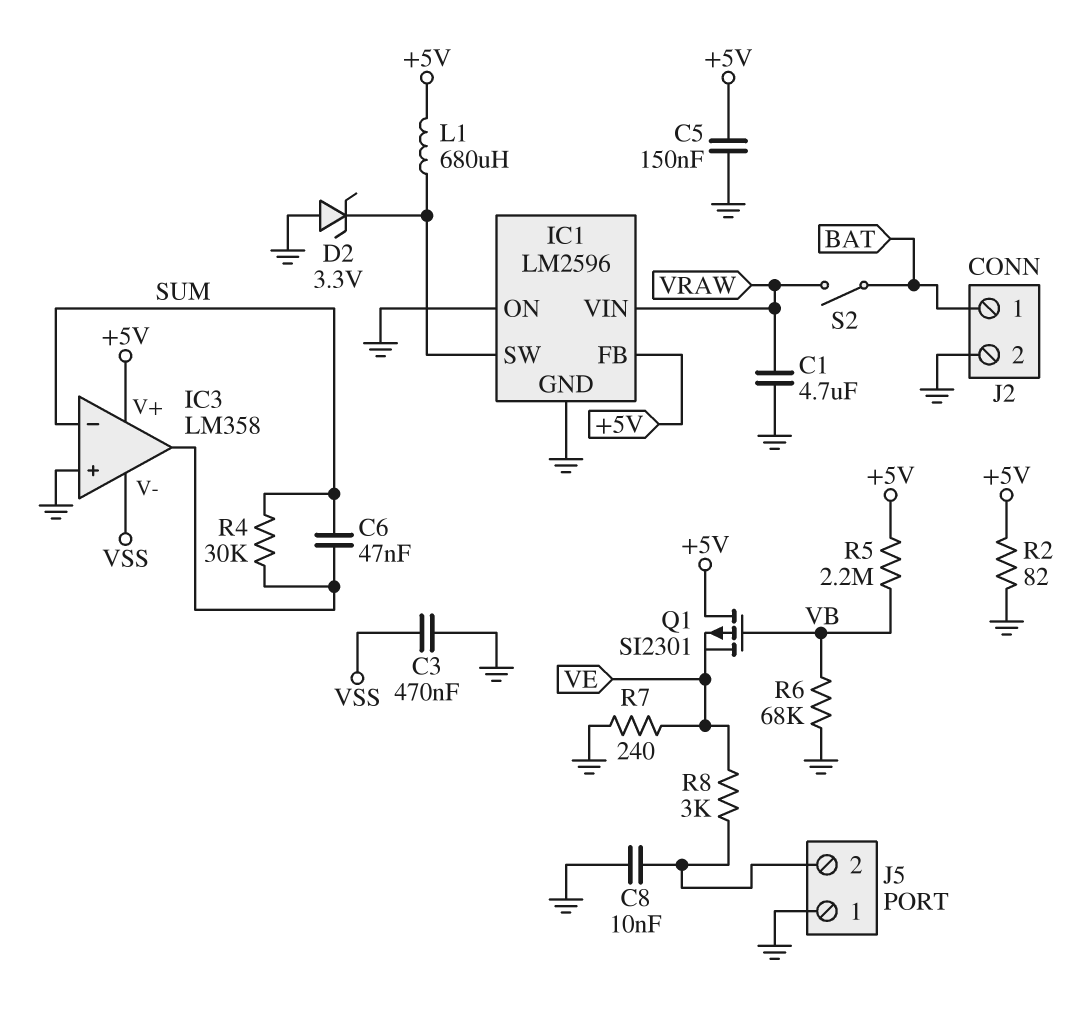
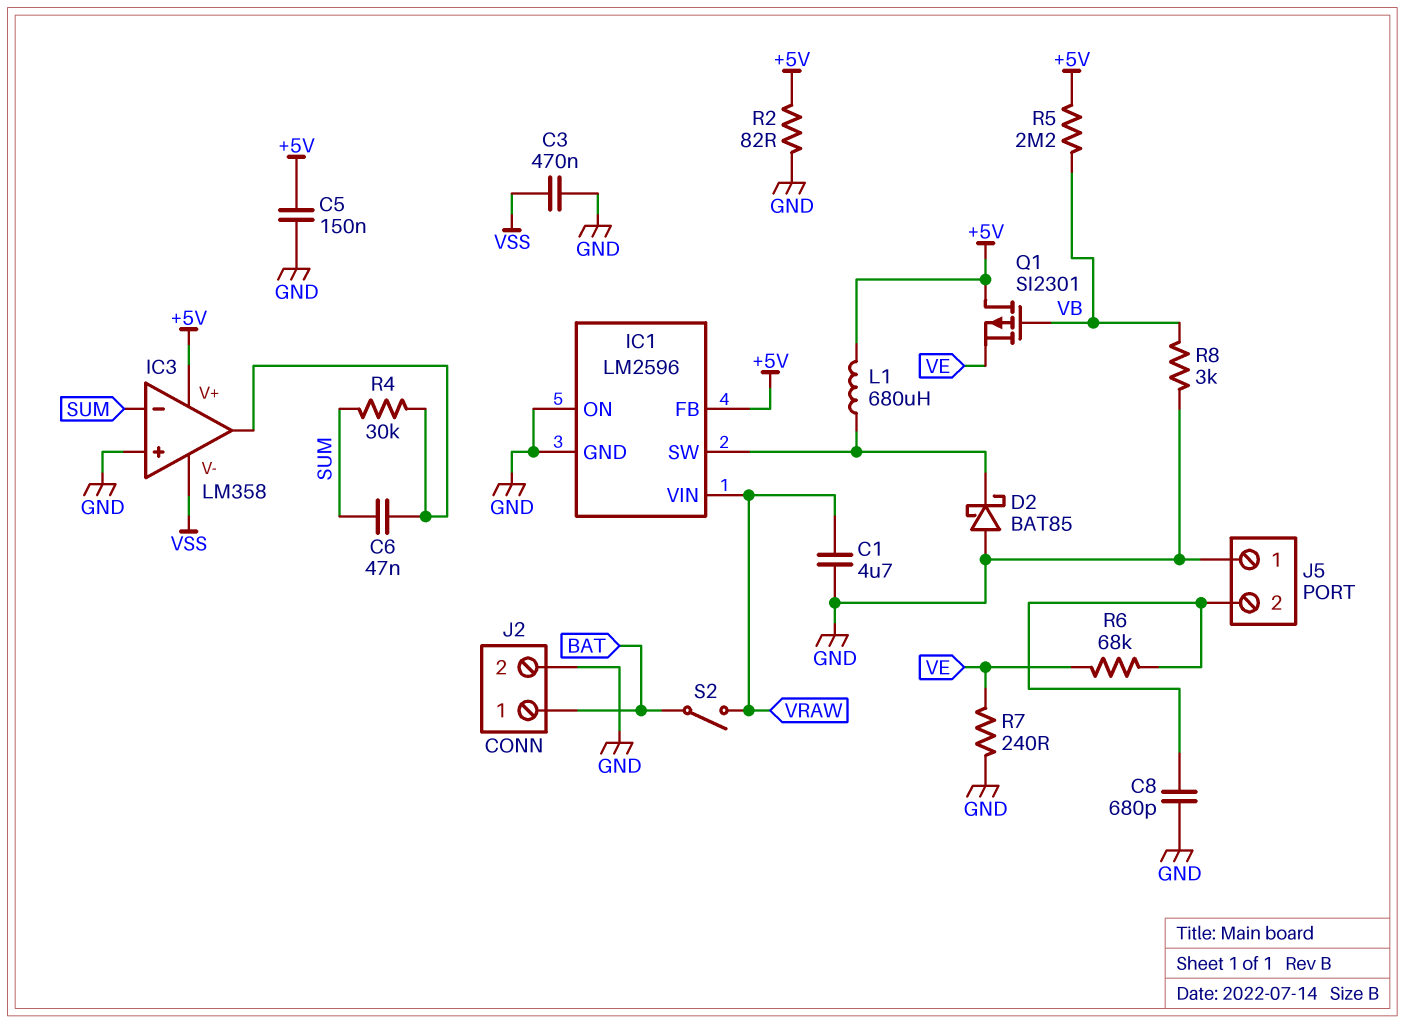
C8: 10nF (GND, J5/2) -> 680pF (GND, J5/2)
D2: zener 3.3V (A GND, K IC1/SW) -> schottky BAT85 (A GND, K IC1/SW)
R6: 68k (GND, VB) -> 68k (J5/2, VE)
R8: 3k (J5/2, VE) -> 3k (GND, VB)

